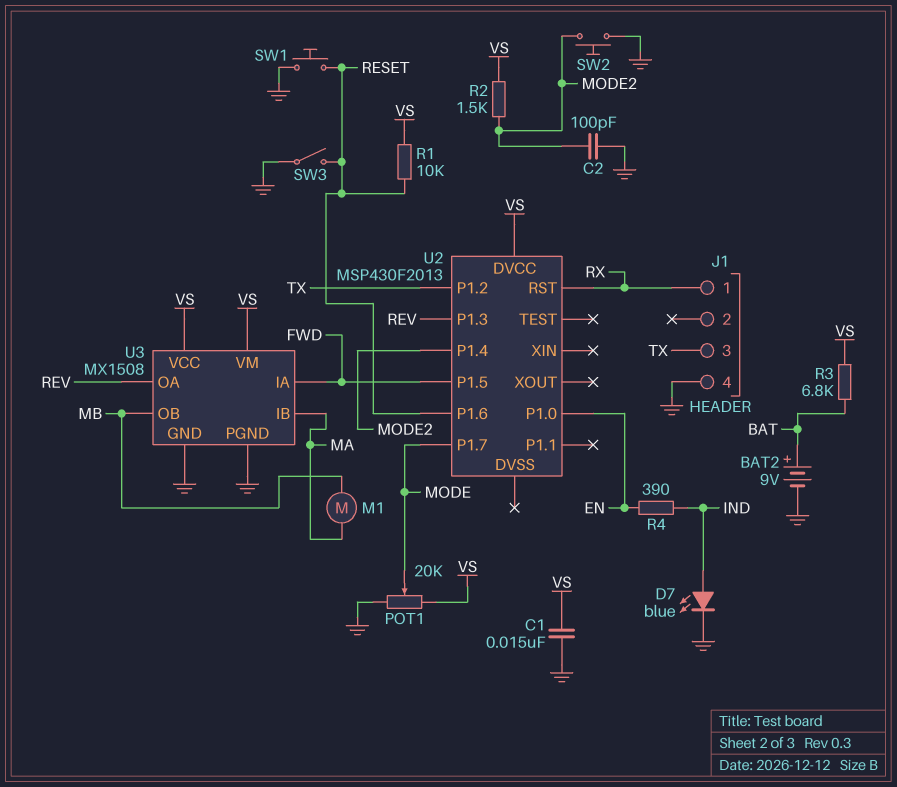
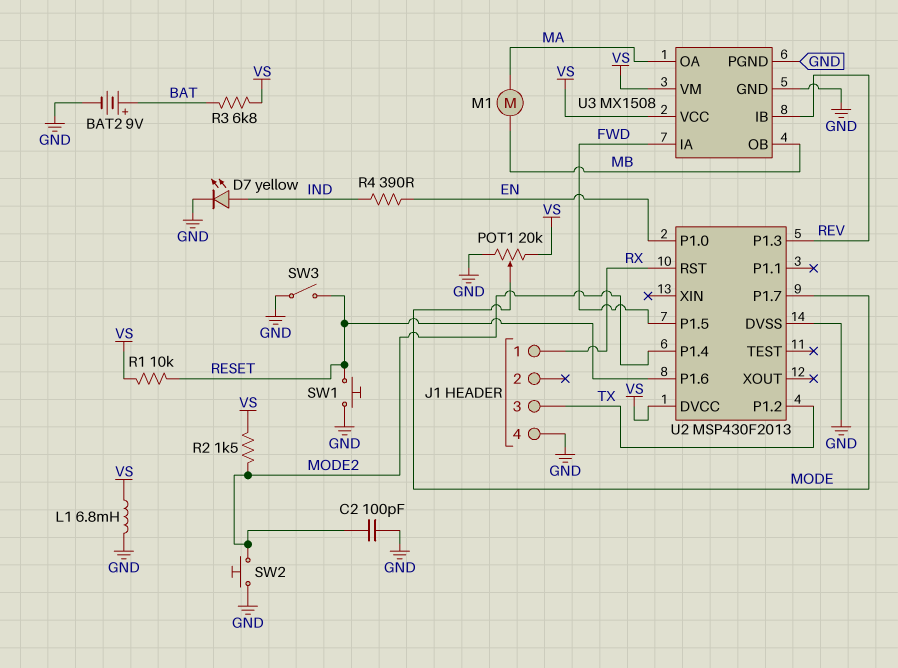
C1: 15nF (GND, VS) -> none
D7: LED blue (A IND, K GND) -> LED yellow (A IND, K GND)
L1: none -> 6.8mH (GND, VS)
U2 pin DVSS: none -> GND
U3 pin IB: MA -> REV
U3 pin OA: REV -> MA

